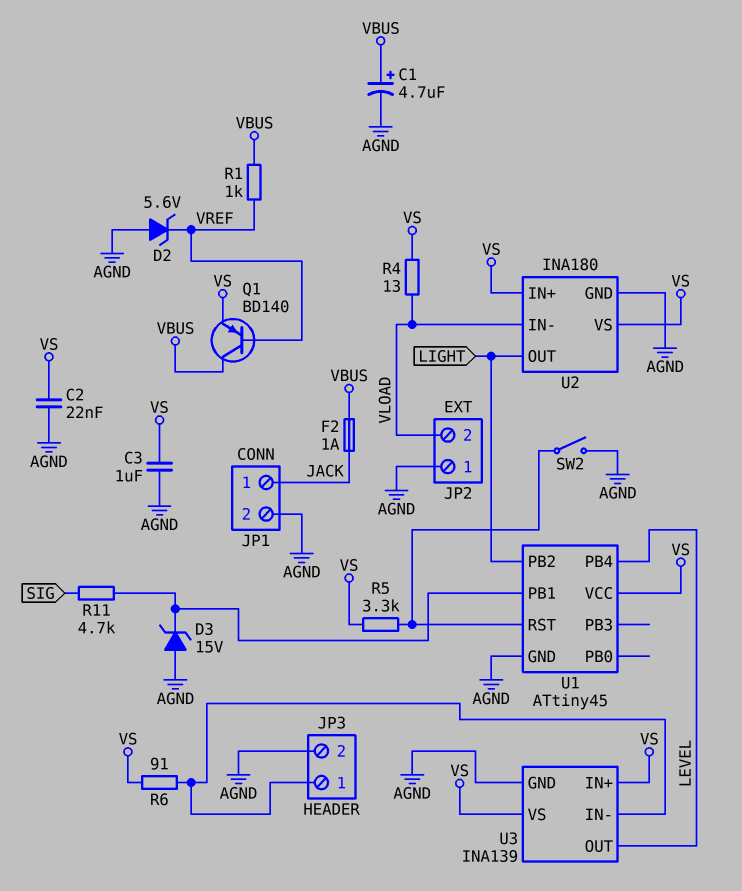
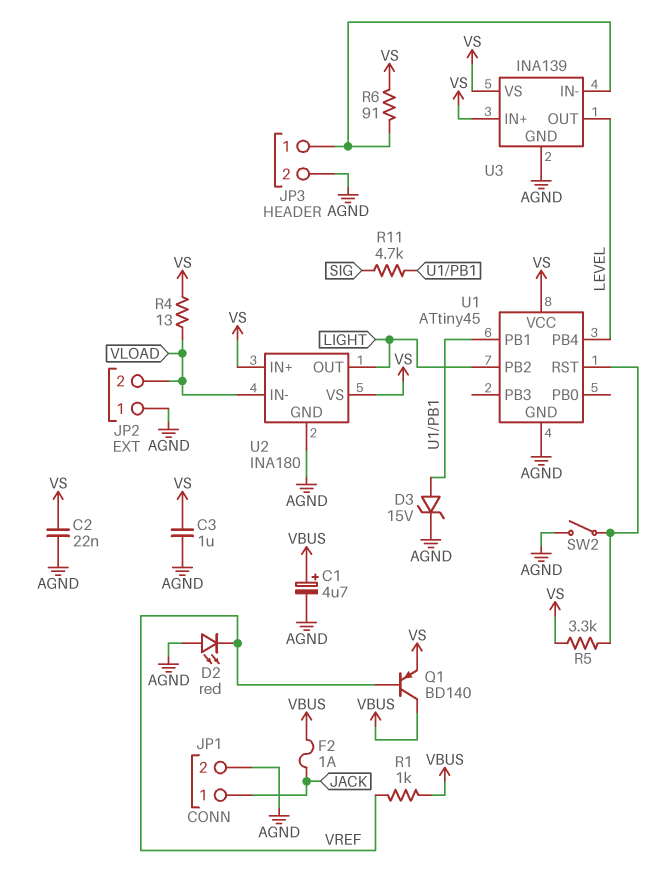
D2: zener 5.6V (A AGND, K VREF) -> LED red (A AGND, K VREF)
D3: zener 15V (A AGND, K U1/PB1) -> zener 15V (A U1/PB1, K AGND)

